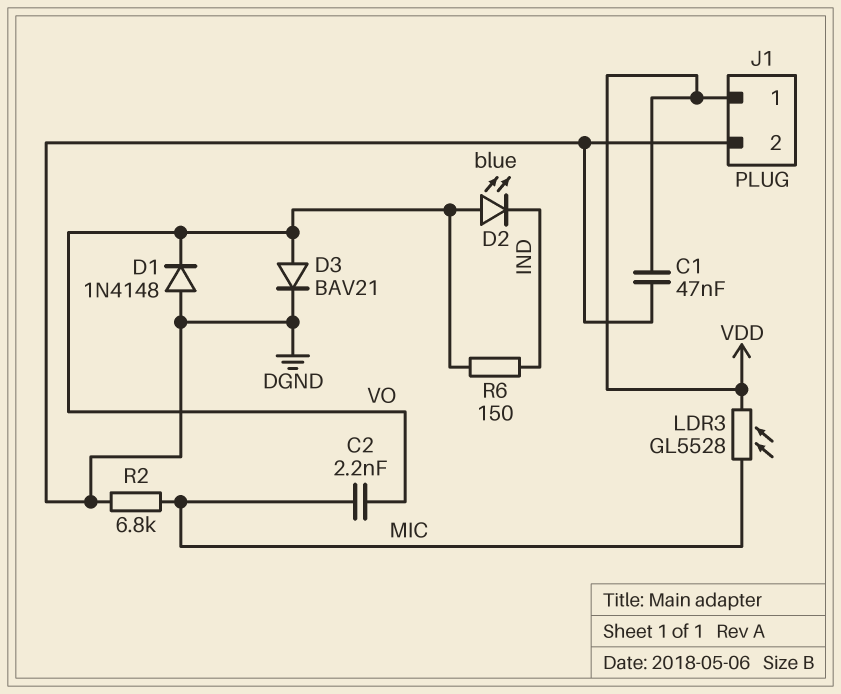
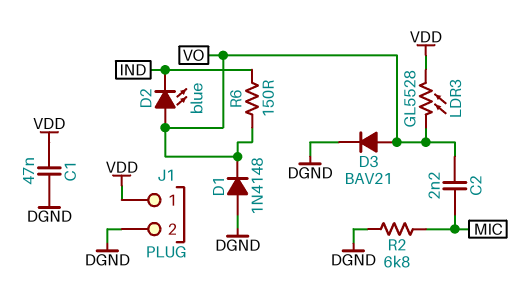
LDR3: GL5528 (MIC, VDD) -> GL5528 (VDD, VO)

